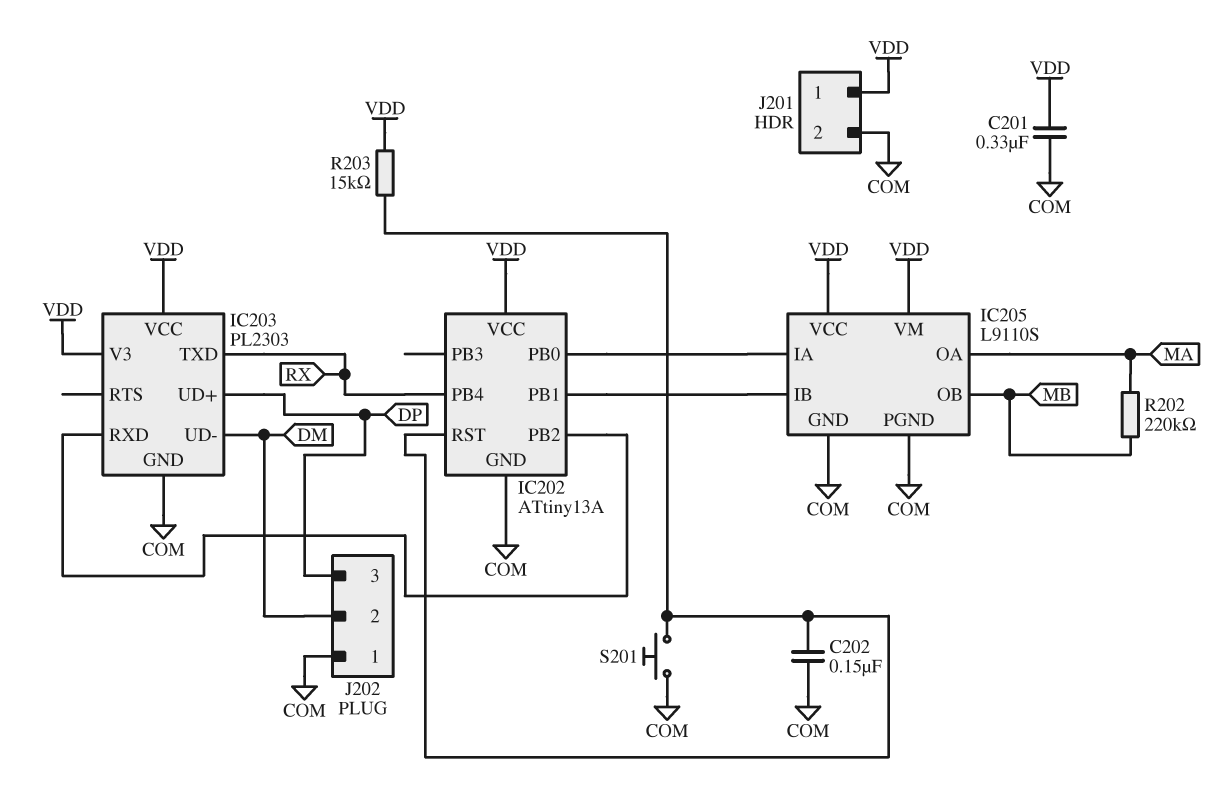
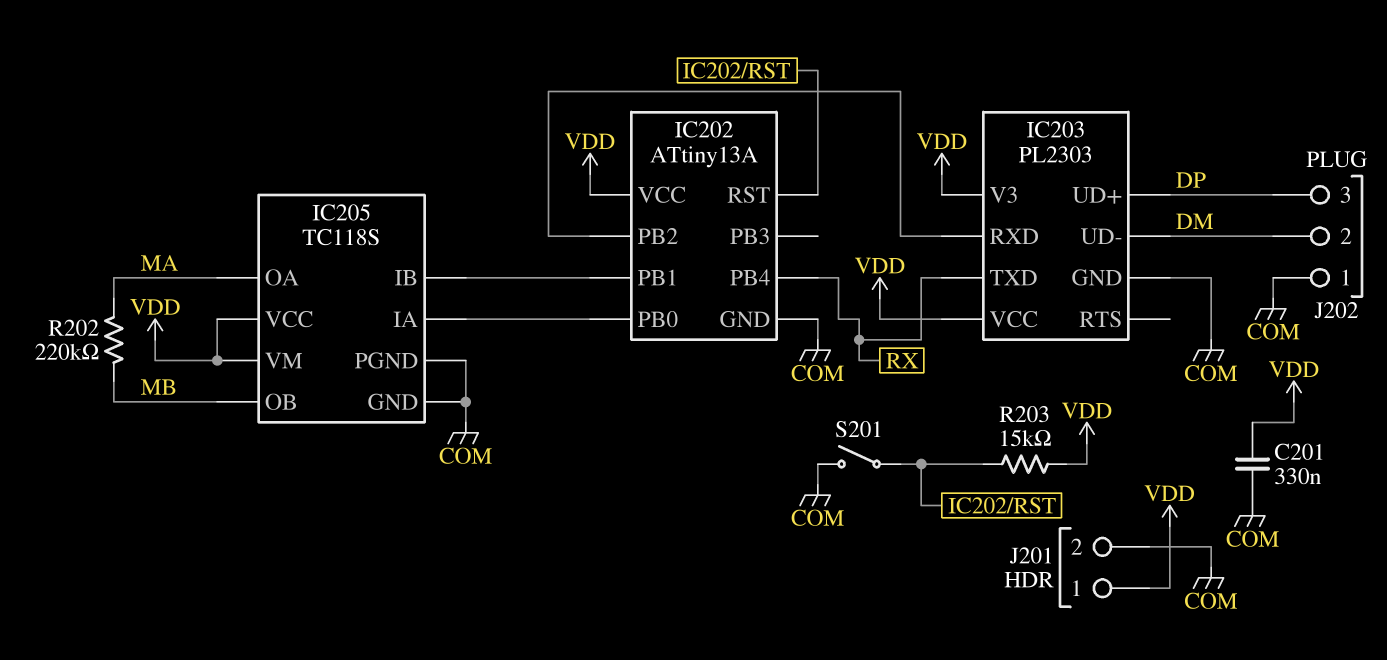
C202: 150nF (COM, IC202/RST) -> none
IC205: L9110S -> TC118S
S201: button (COM, IC202/RST) -> switch (COM, IC202/RST)

